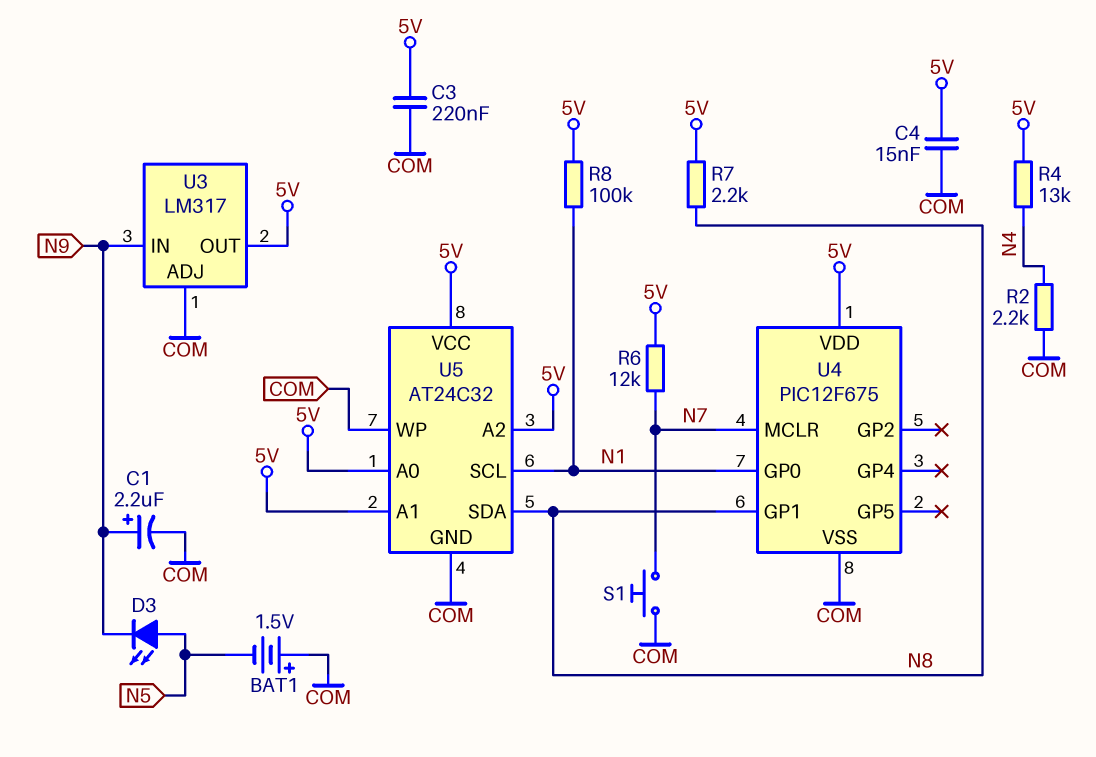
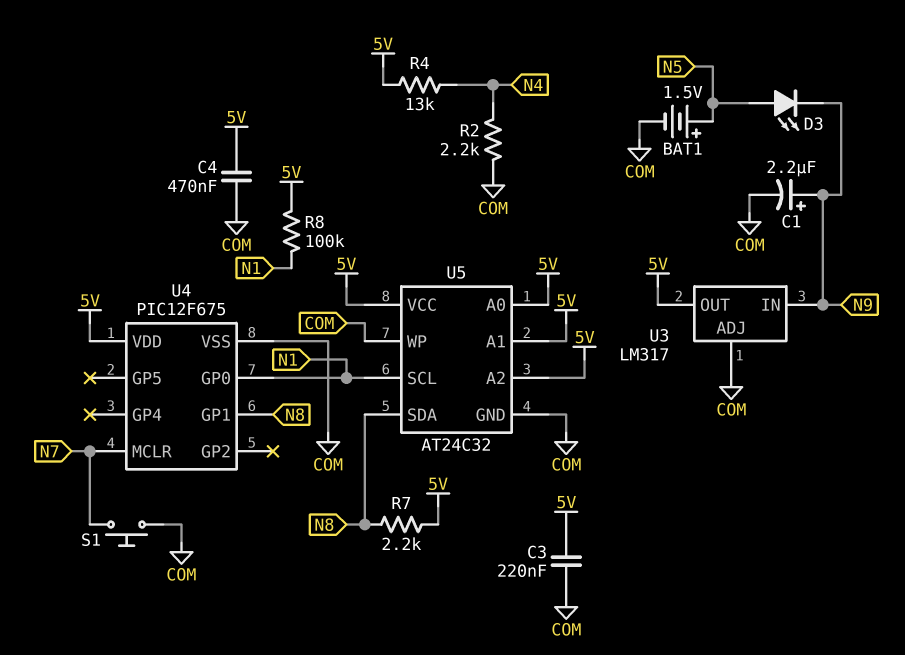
BAT1: 1.5V (plus COM, minus N5) -> 1.5V (plus N5, minus COM)
C4: 15nF (5V, COM) -> 470nF (5V, COM)
R6: 12k (5V, N7) -> none

